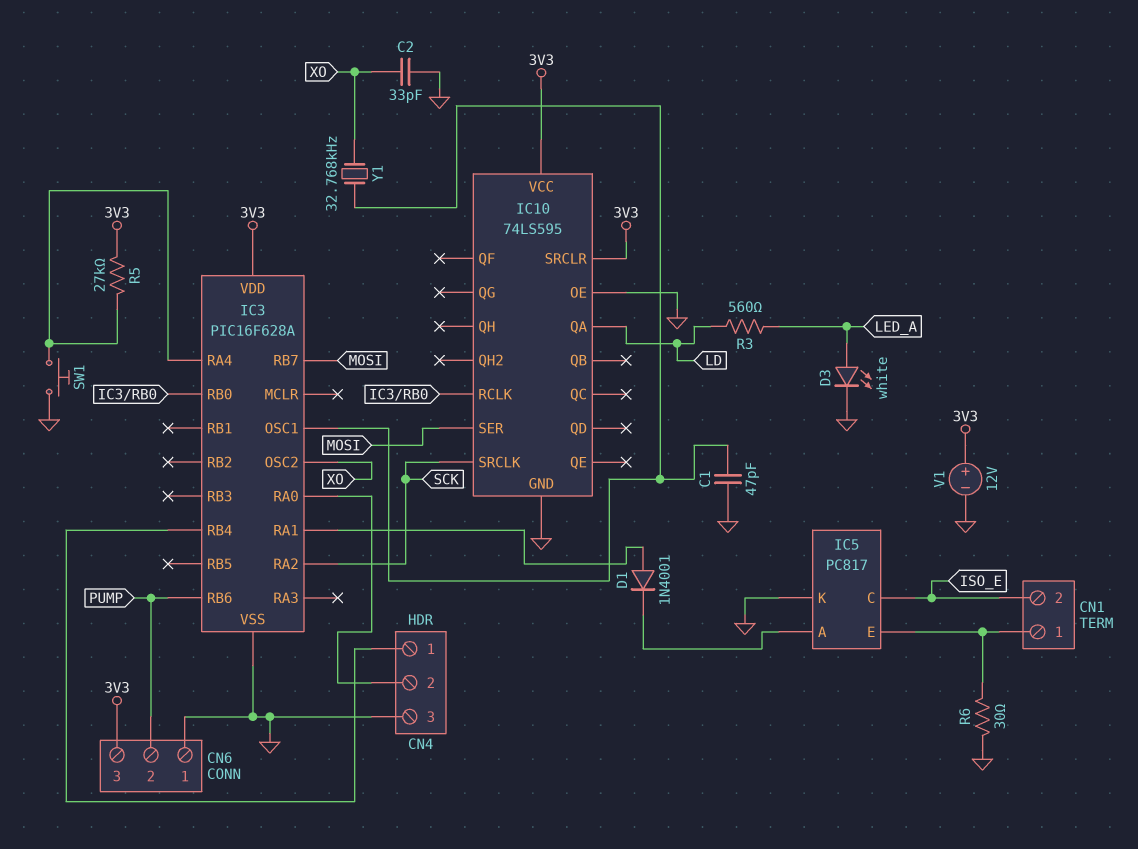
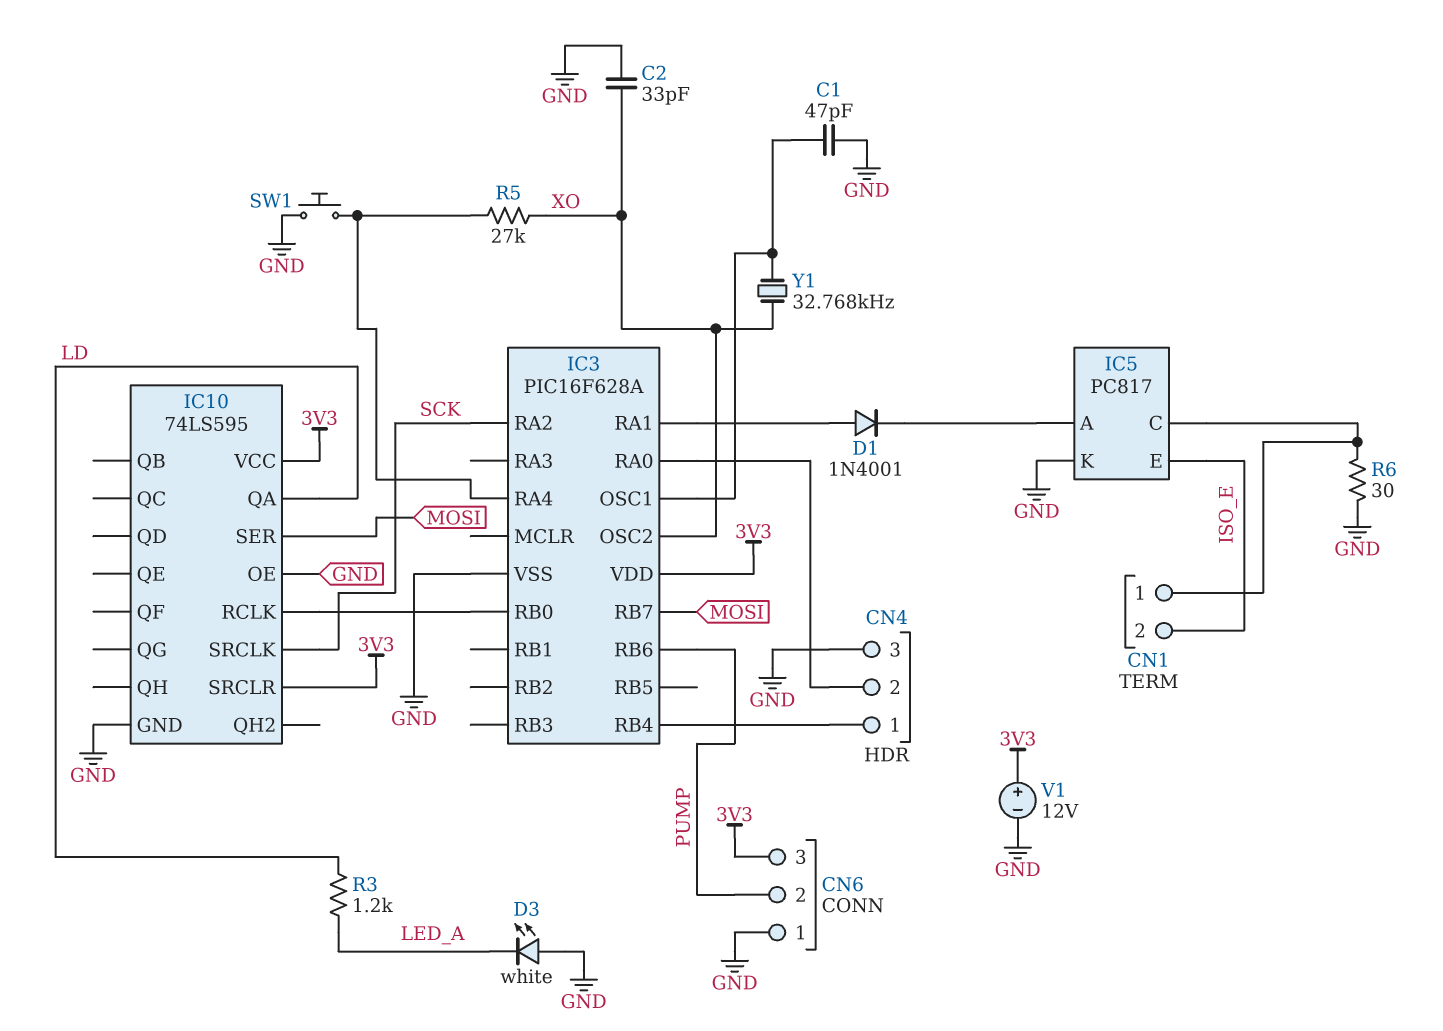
D3: LED white (A LED_A, K GND) -> LED white (A GND, K LED_A)
IC5 pin C: ISO_E -> CN1/1
IC5 pin E: CN1/1 -> ISO_E
R3: 560 (LD, LED_A) -> 1.2k (LD, LED_A)
R5: 27k (3V3, IC3/RA4) -> 27k (IC3/RA4, XO)

